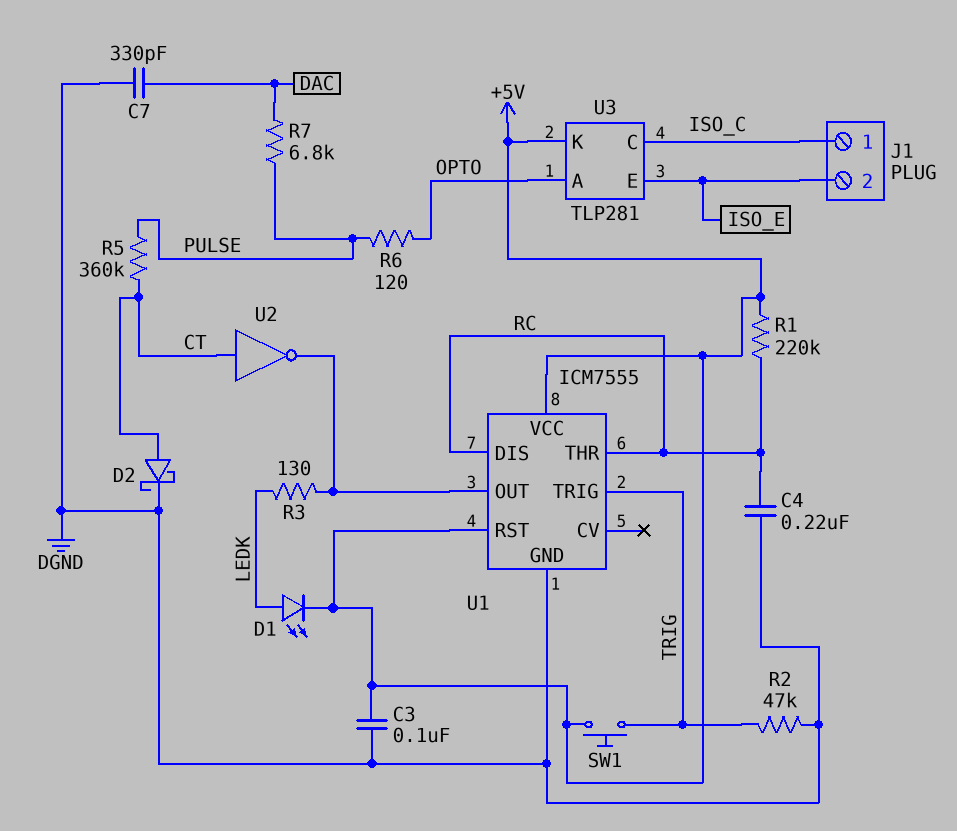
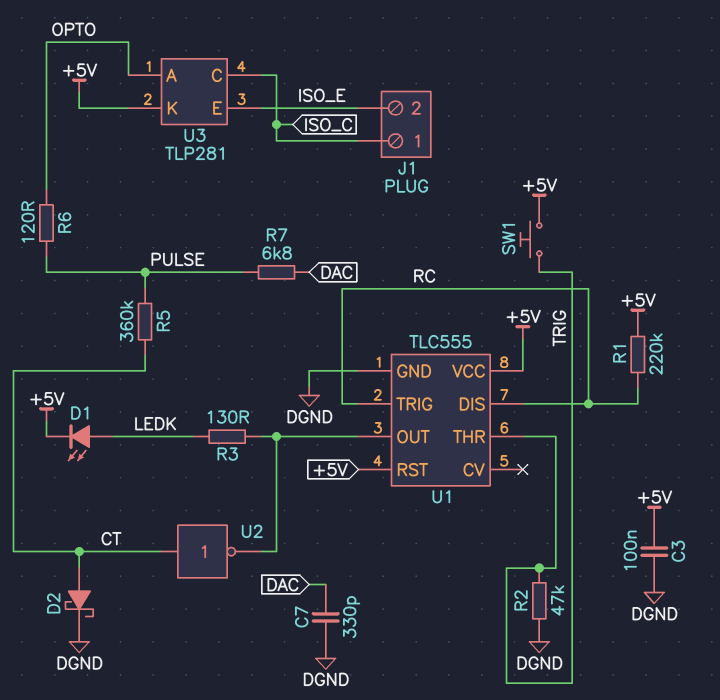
C4: 220nF (DGND, RC) -> none
U1: ICM7555 -> TLC555
U1 pin THR: RC -> TRIG
U1 pin TRIG: TRIG -> RC

